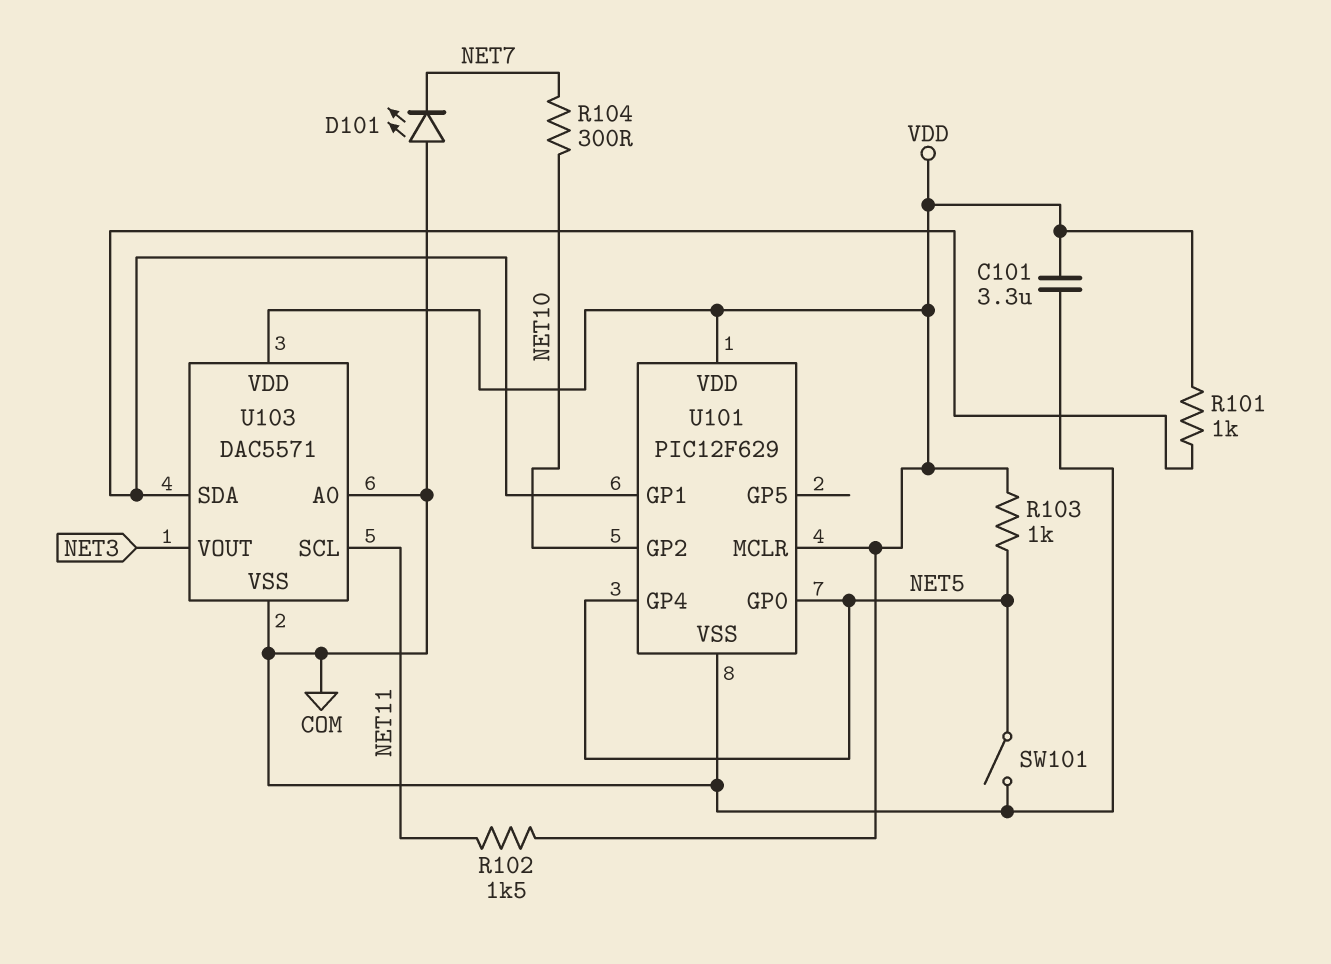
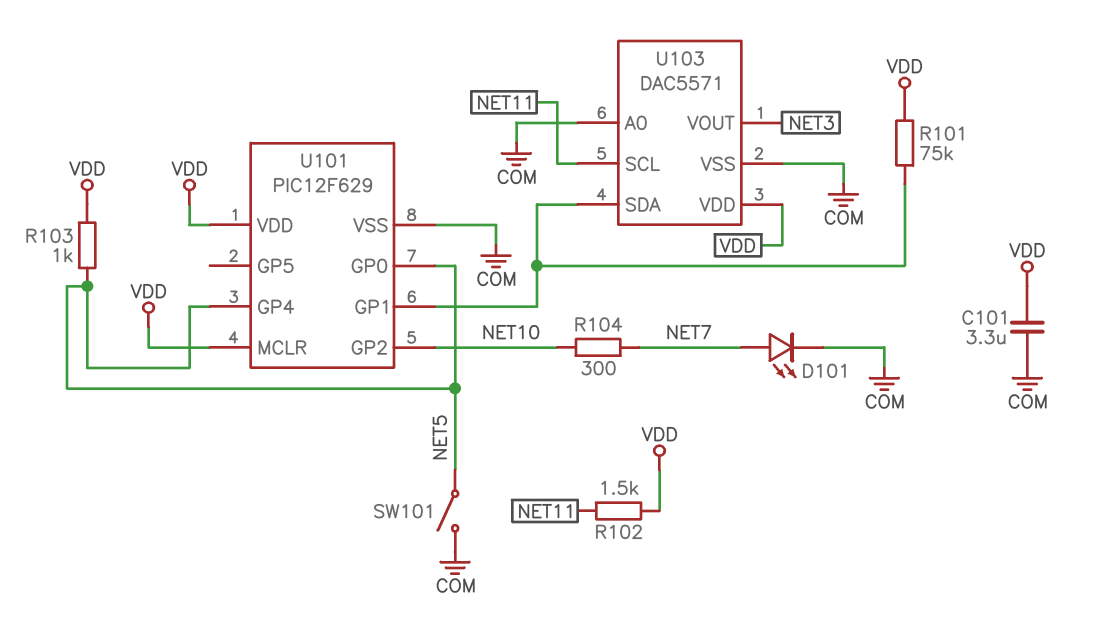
D101: LED (A COM, K NET7) -> LED (A NET7, K COM)
R101: 1k (U101/GP1, VDD) -> 75k (U101/GP1, VDD)

